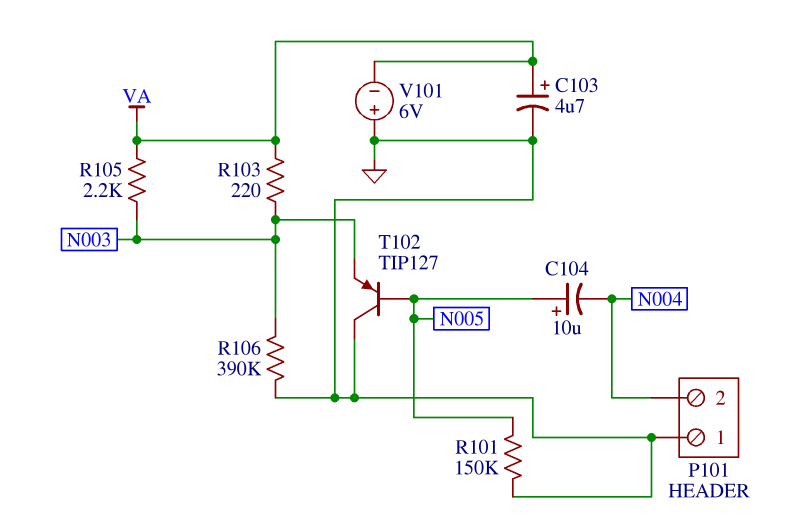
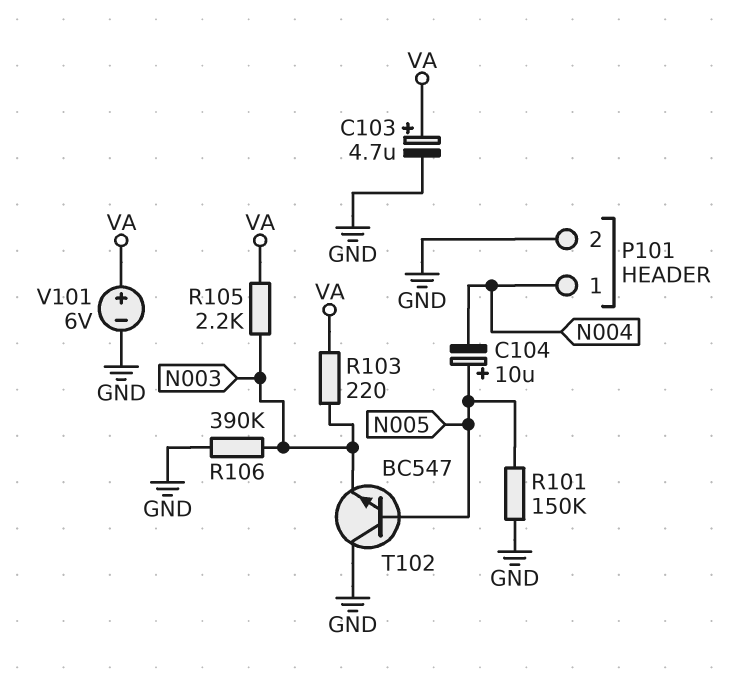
P101 pin 1: GND -> N004
P101 pin 2: N004 -> GND
T102: PNP TIP127 (B N005, C GND, E N003) -> NPN BC547 (B N005, C GND, E N003)
V101: 6V (plus GND, minus VA) -> 6V (plus VA, minus GND)

